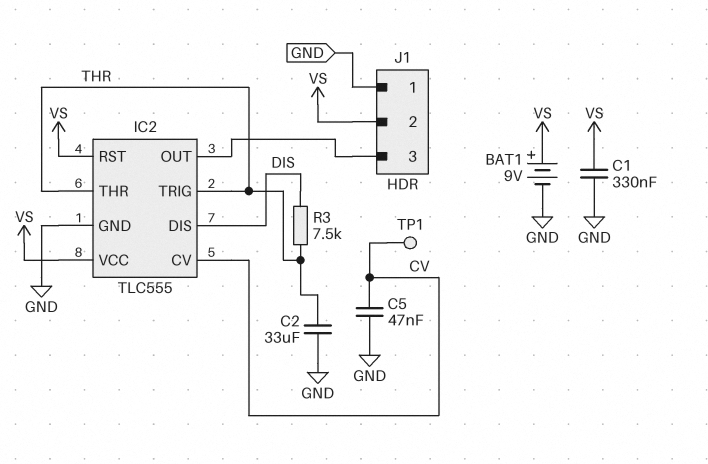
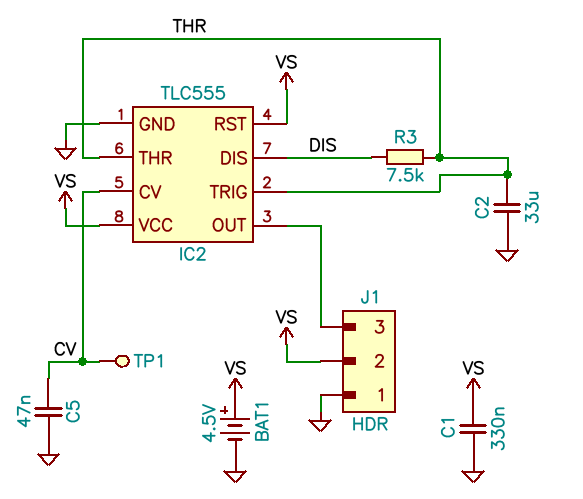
BAT1: 9V (plus VS, minus GND) -> 4.5V (plus VS, minus GND)

